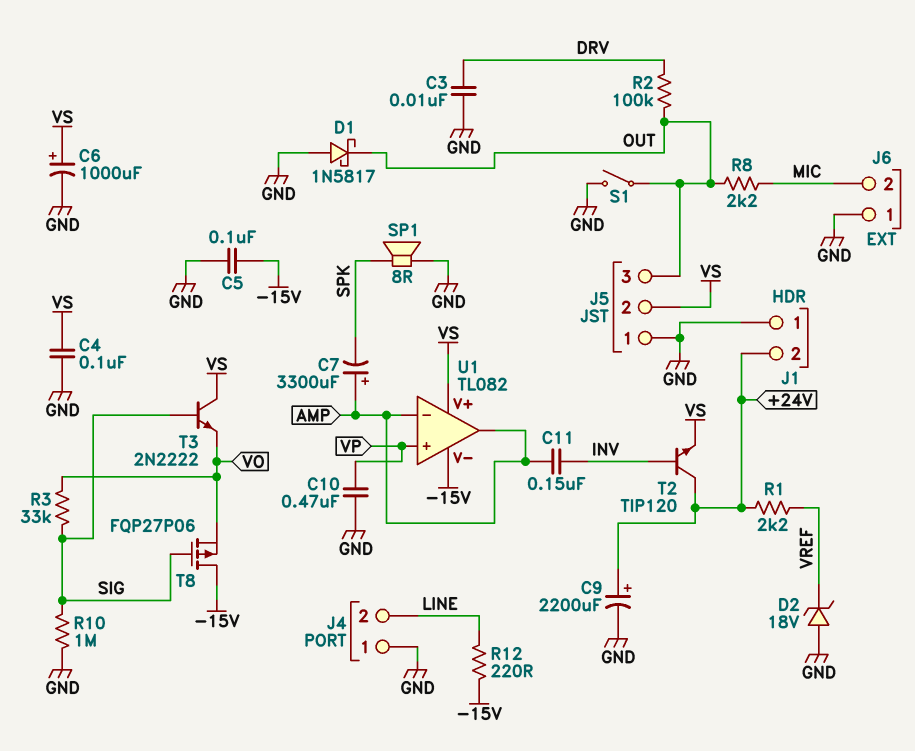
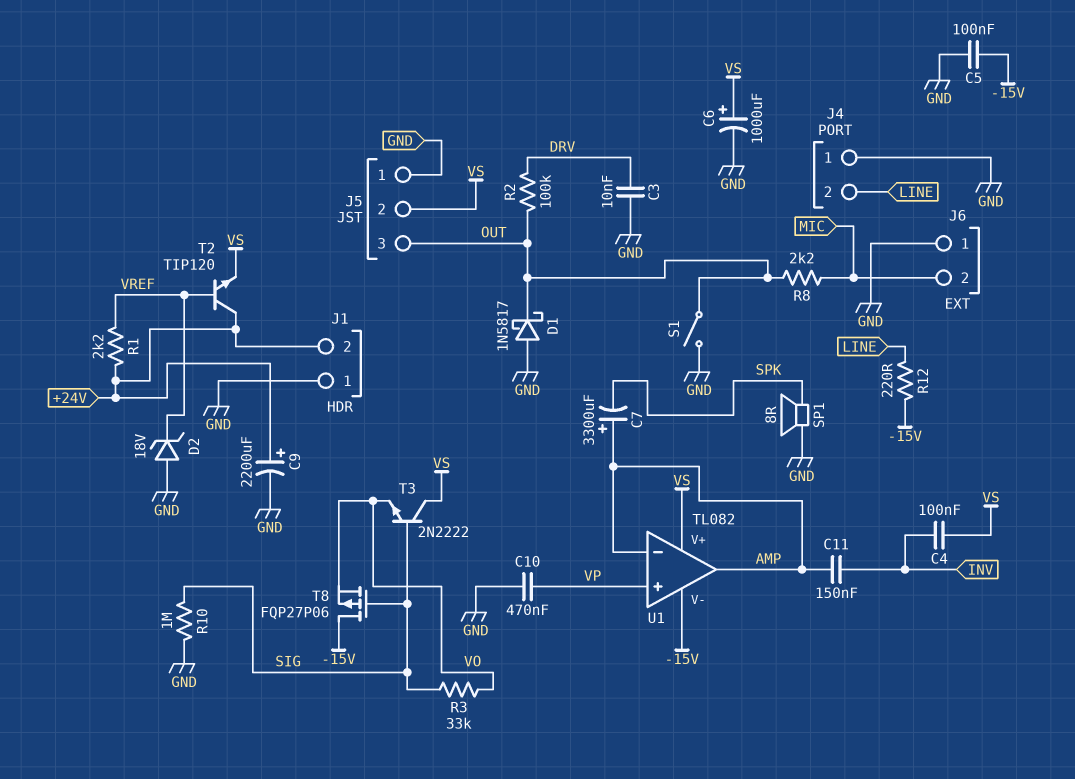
C4: 100nF (GND, VS) -> 100nF (INV, VS)
T2: NPN TIP120 (B INV, C +24V, E VS) -> NPN TIP120 (B VREF, C +24V, E VS)

